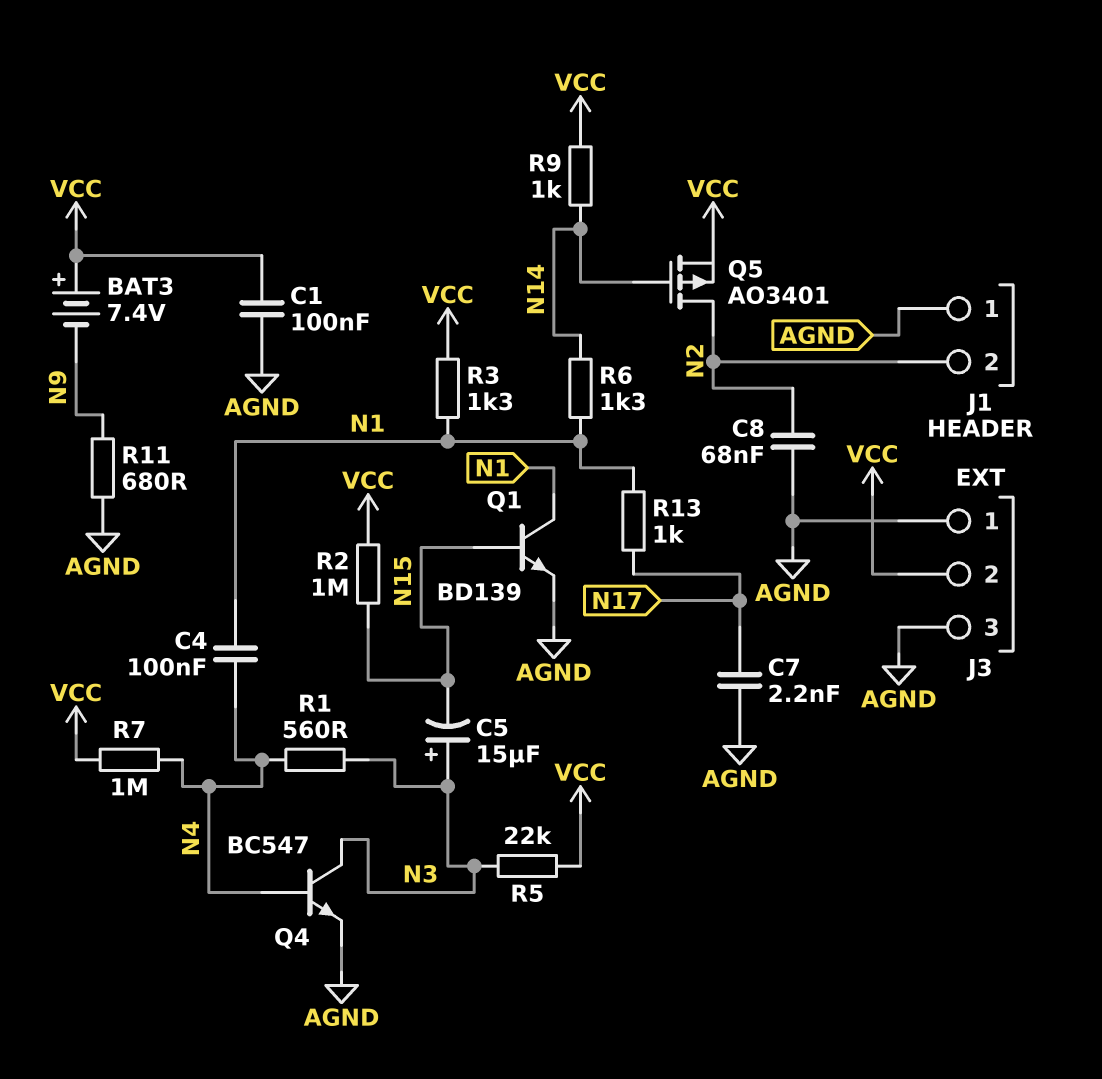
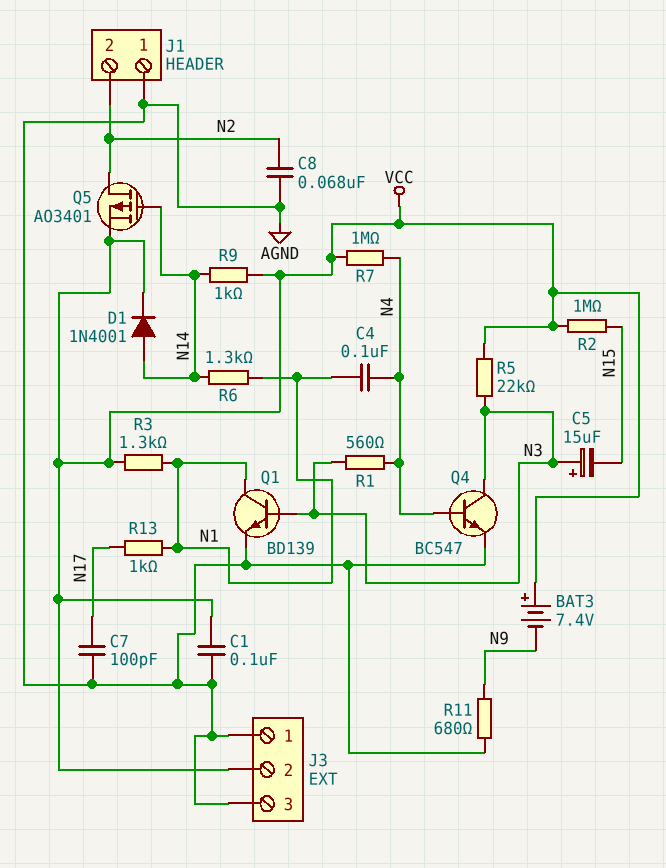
C7: 2.2nF (AGND, N17) -> 100pF (AGND, N17)
D1: none -> diode 1N4001 (A N14, K VCC)
Q1: NPN BD139 (B N15, C N1, E AGND) -> NPN BD139 (B N3, C N1, E AGND)

